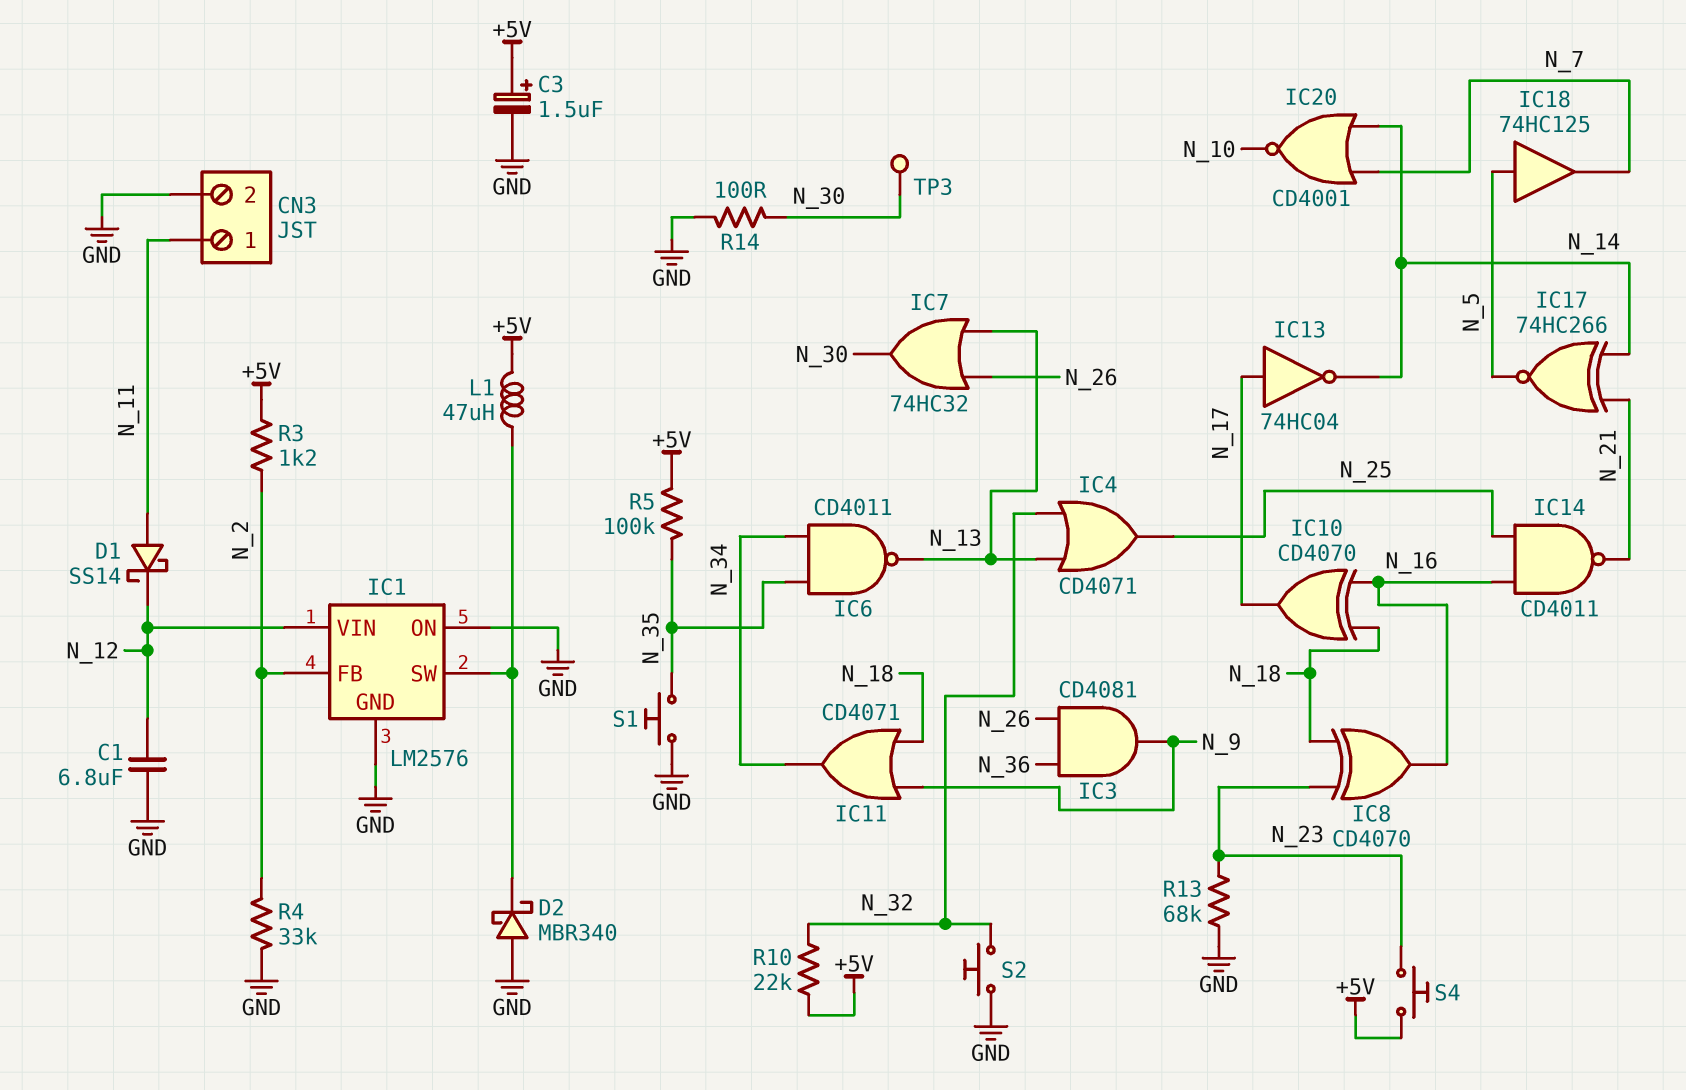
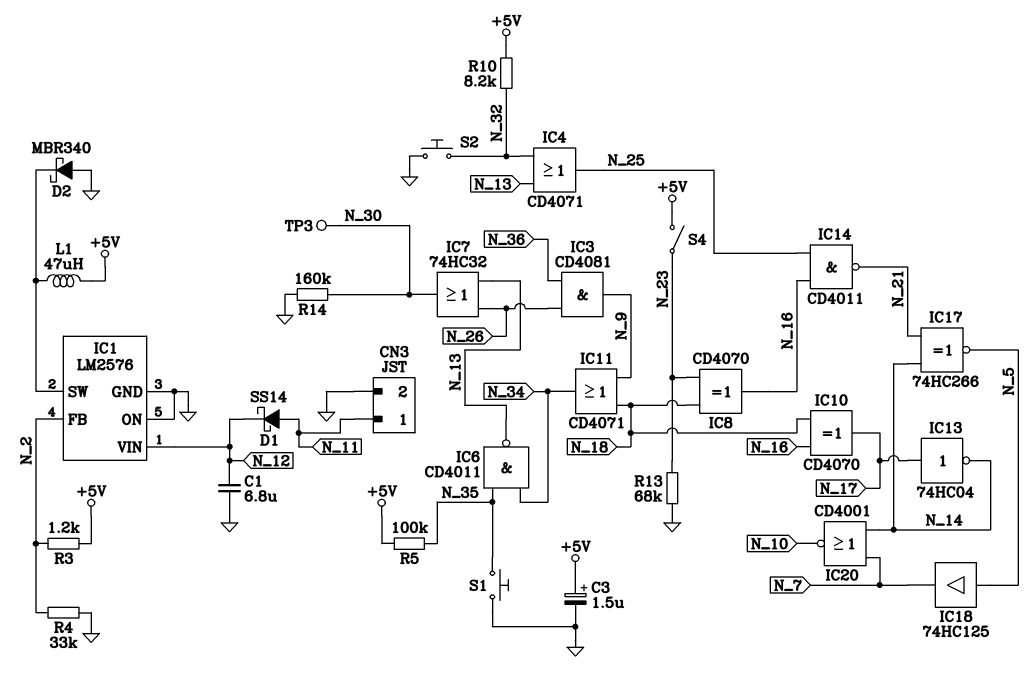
R10: 22k (+5V, N_32) -> 8.2k (+5V, N_32)
R14: 100 (GND, N_30) -> 160k (GND, N_30)
S4: button (+5V, N_23) -> switch (+5V, N_23)

